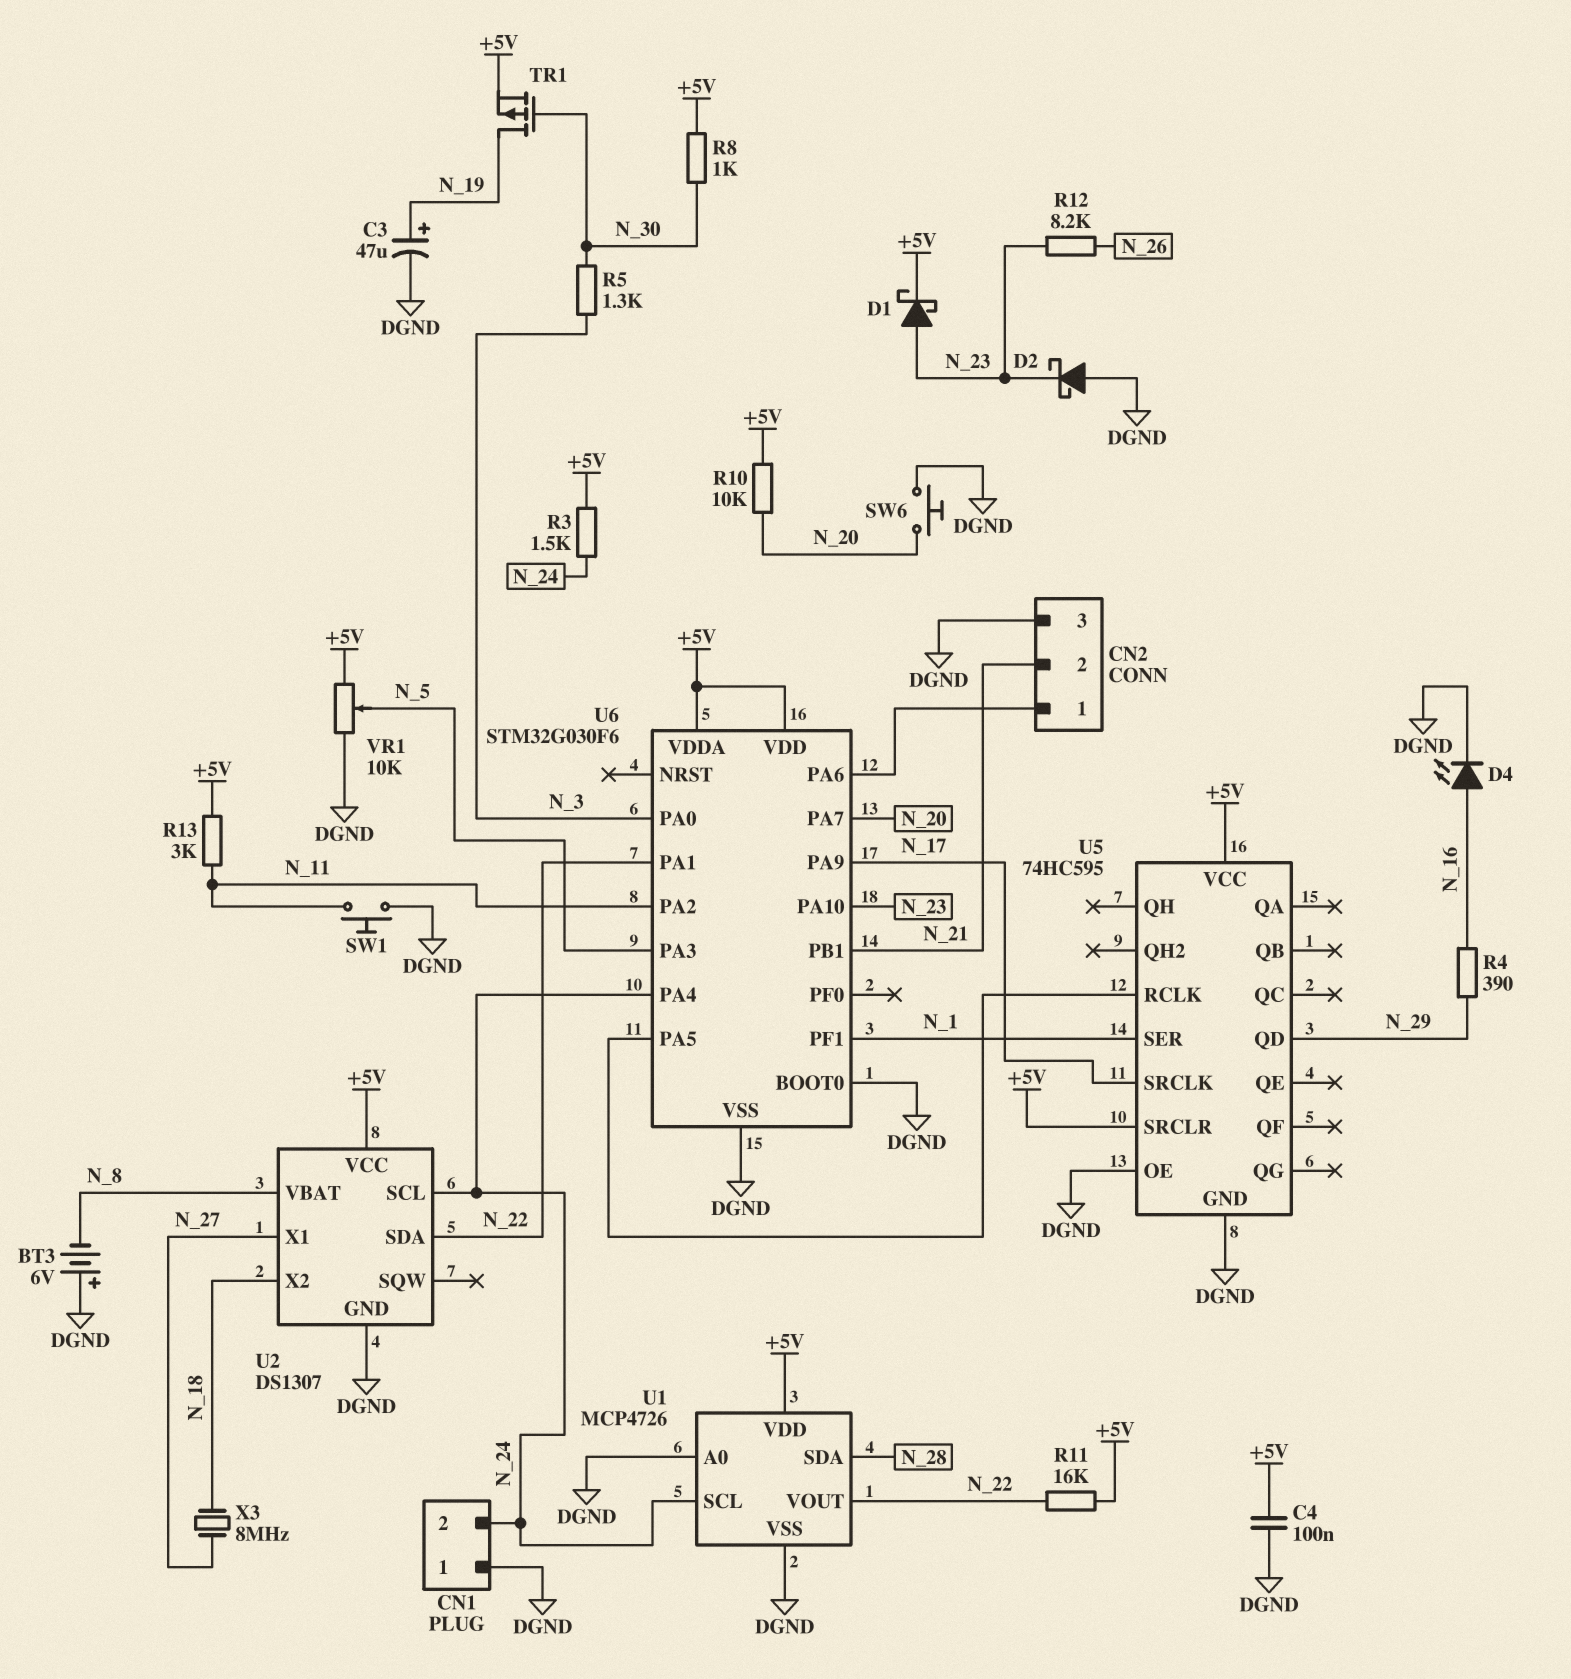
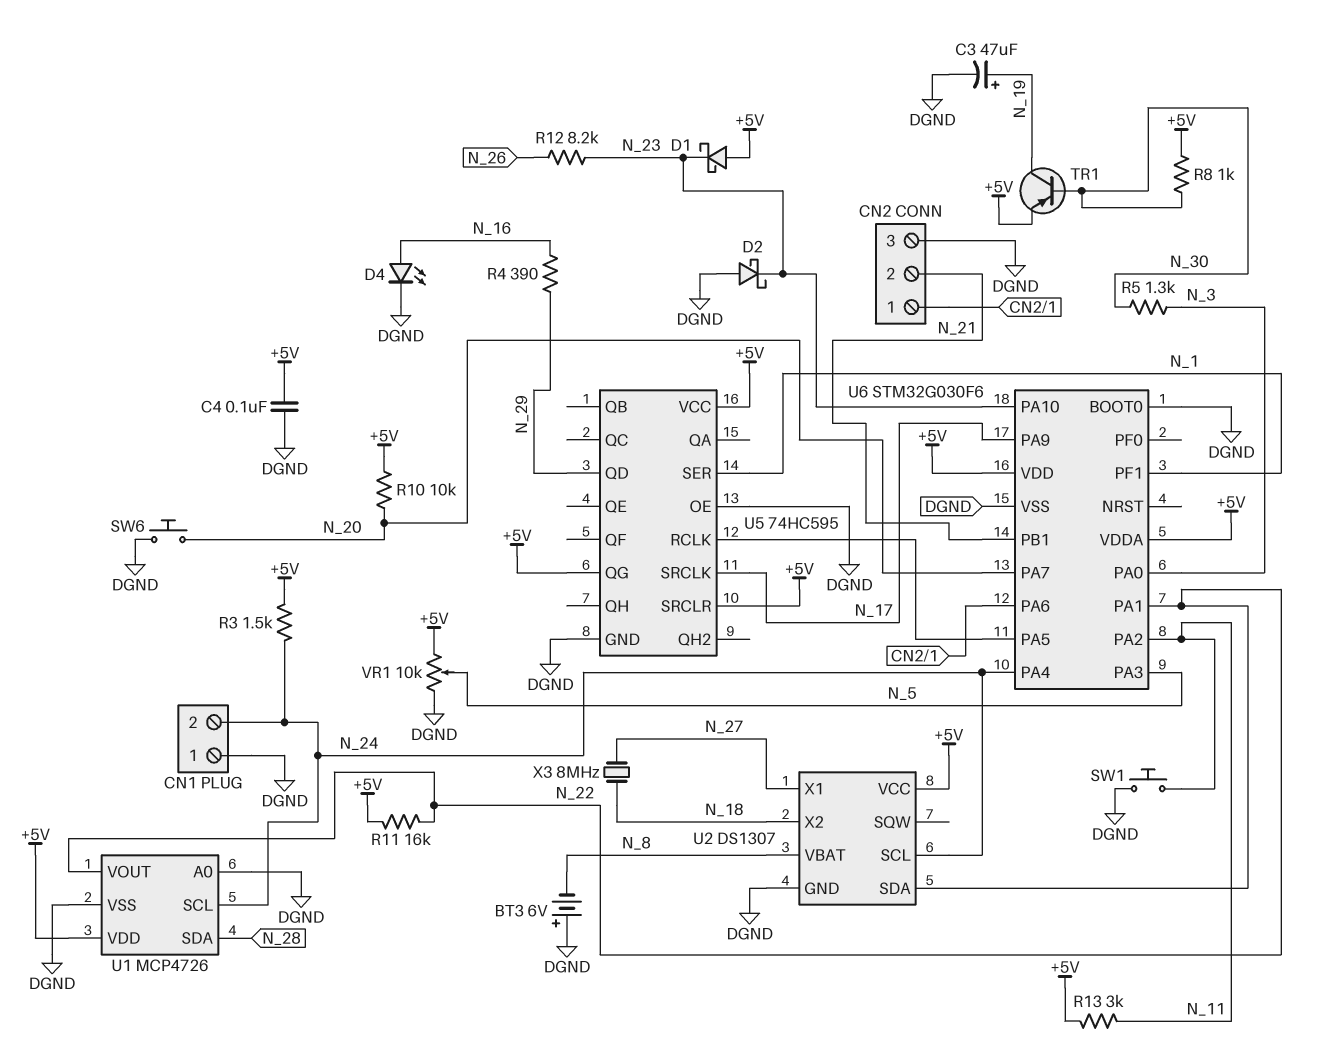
D1: schottky (A N_23, K +5V) -> schottky (A +5V, K N_23)
TR1: PMOS (G N_30, D N_19, S +5V) -> PNP (B N_30, C N_19, E +5V)
U5 pin QG: none -> +5V

